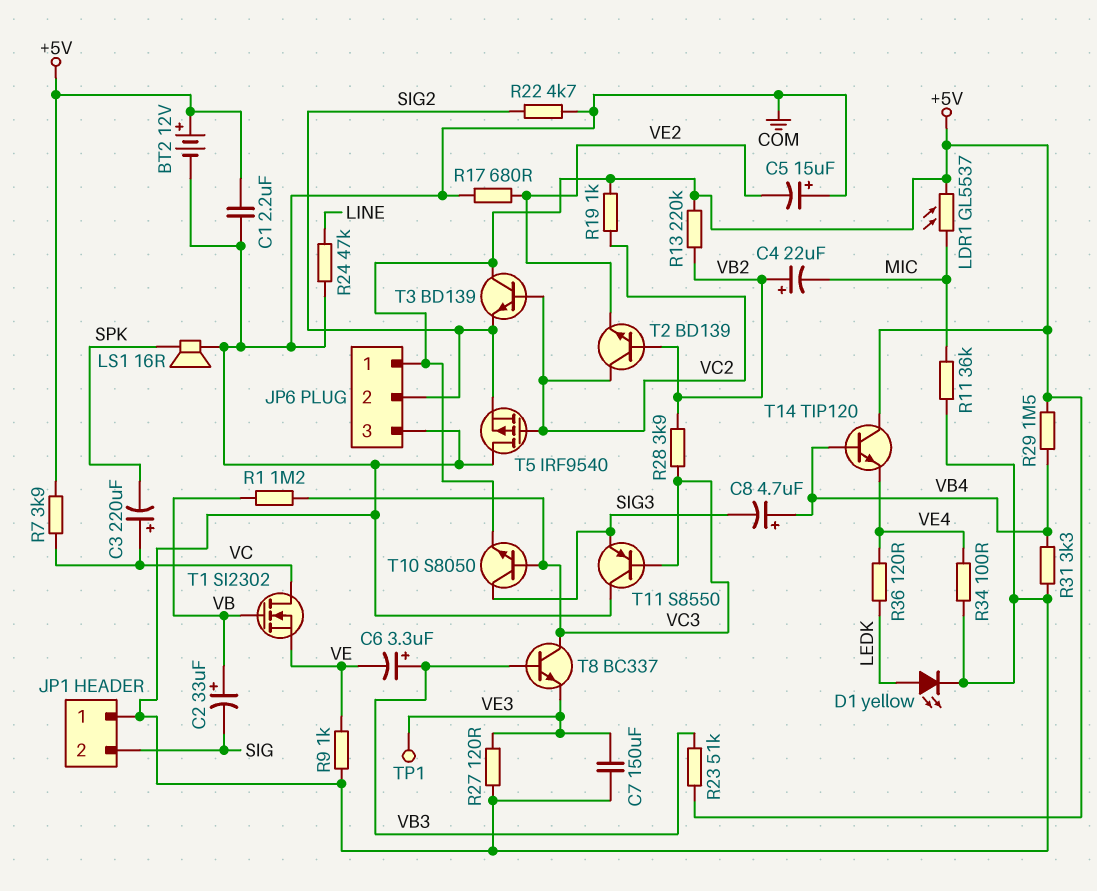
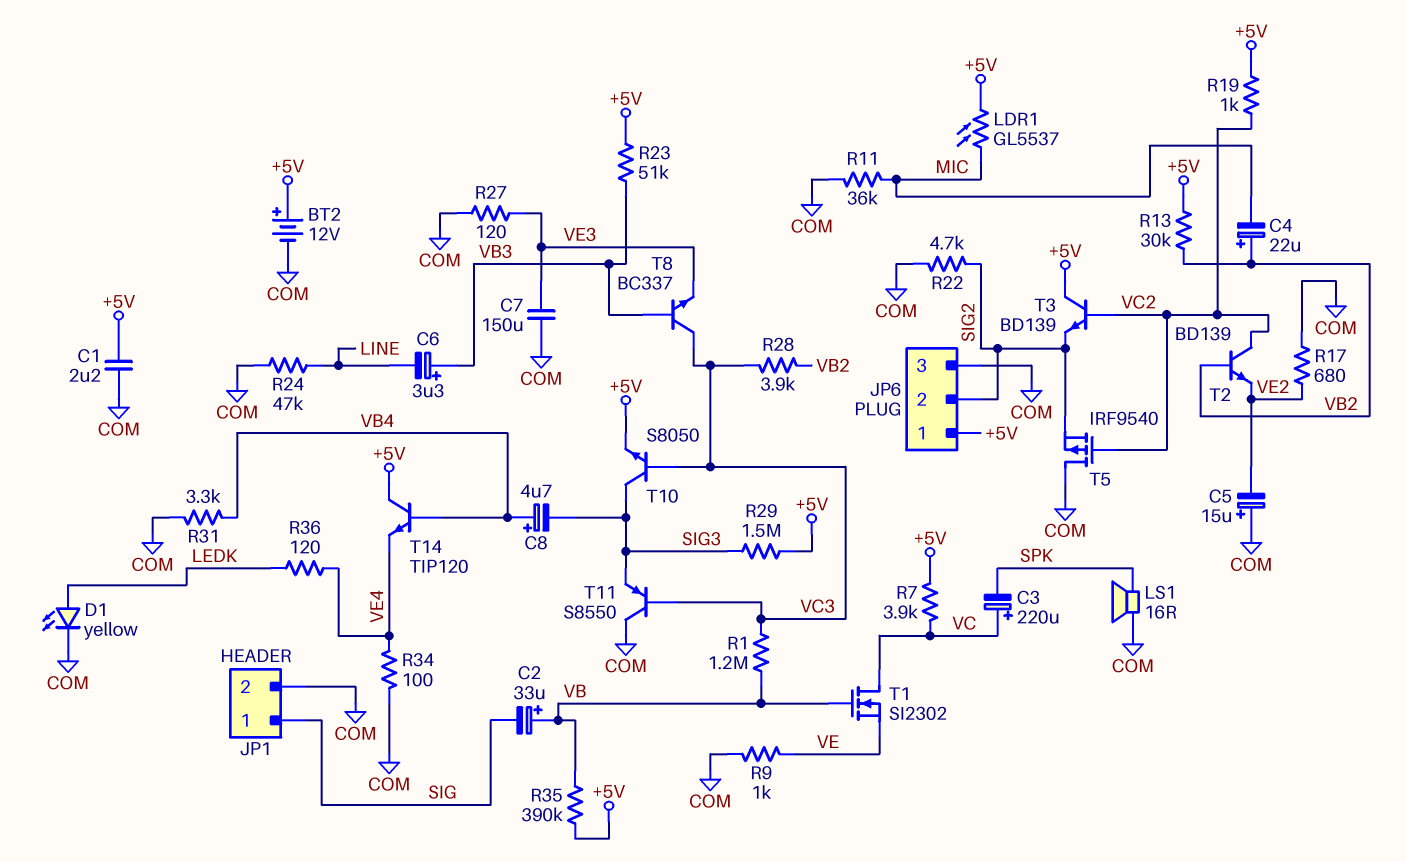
C6: 3.3uF (plus VB3, minus VE) -> 3.3uF (plus VB3, minus LINE)
JP1 pin 1: COM -> SIG
JP1 pin 2: SIG -> COM
R13: 220k (+5V, VB2) -> 30k (+5V, VB2)
R29: 1.5M (+5V, VB4) -> 1.5M (+5V, SIG3)
R35: none -> 390k (+5V, VB)
TP1: test point (VE3) -> none

